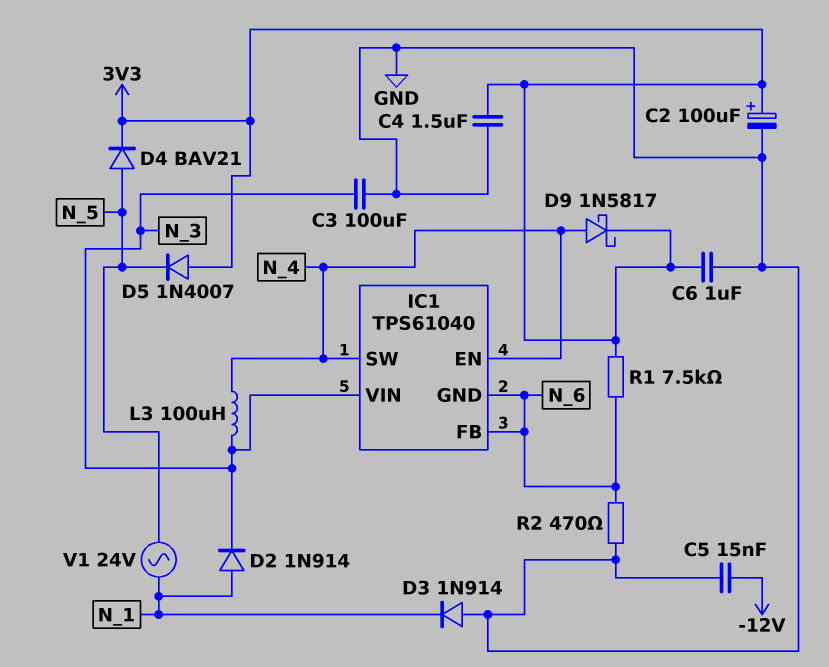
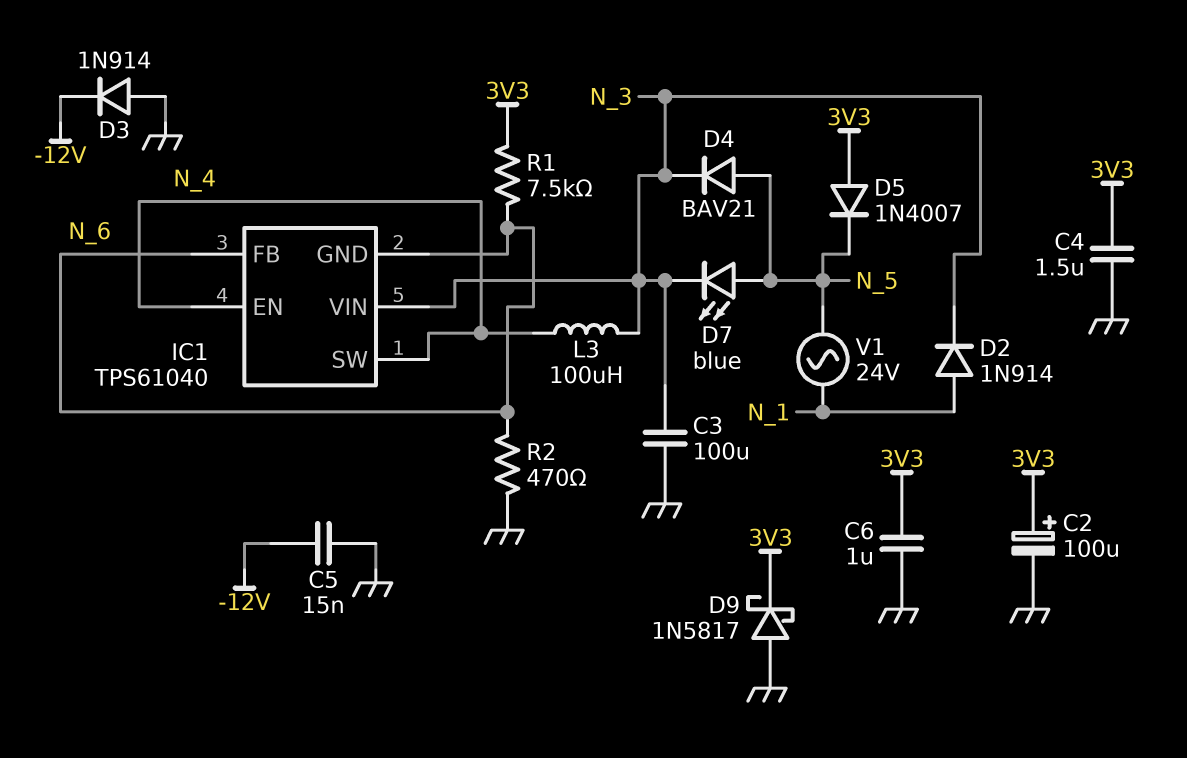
D3: diode 1N914 (A GND, K N_1) -> diode 1N914 (A GND, K -12V)
D4: diode BAV21 (A N_5, K 3V3) -> diode BAV21 (A N_5, K N_3)
D7: none -> LED blue (A N_5, K N_3)
D9: schottky 1N5817 (A N_4, K 3V3) -> schottky 1N5817 (A GND, K 3V3)

